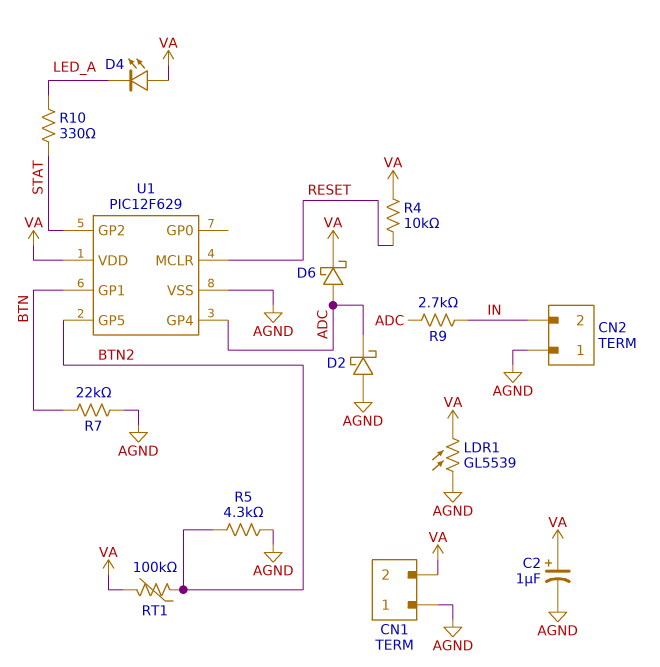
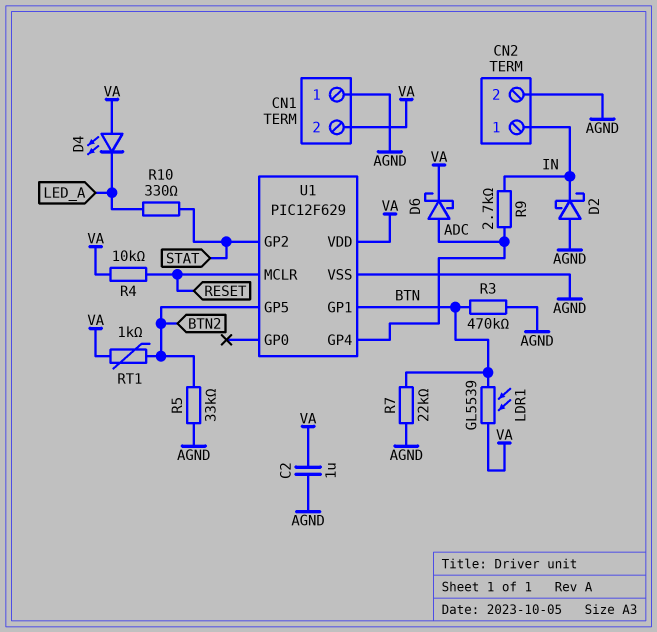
C2: 1uF (plus VA, minus AGND) -> 1uF (AGND, VA)
CN2 pin 1: AGND -> IN
CN2 pin 2: IN -> AGND
D2: schottky (A AGND, K ADC) -> schottky (A AGND, K IN)
LDR1: GL5539 (AGND, VA) -> GL5539 (BTN, VA)
R3: none -> 470k (AGND, BTN)
R5: 4.3k (AGND, BTN2) -> 33k (AGND, BTN2)
RT1: 100k (BTN2, VA) -> 1k (BTN2, VA)

